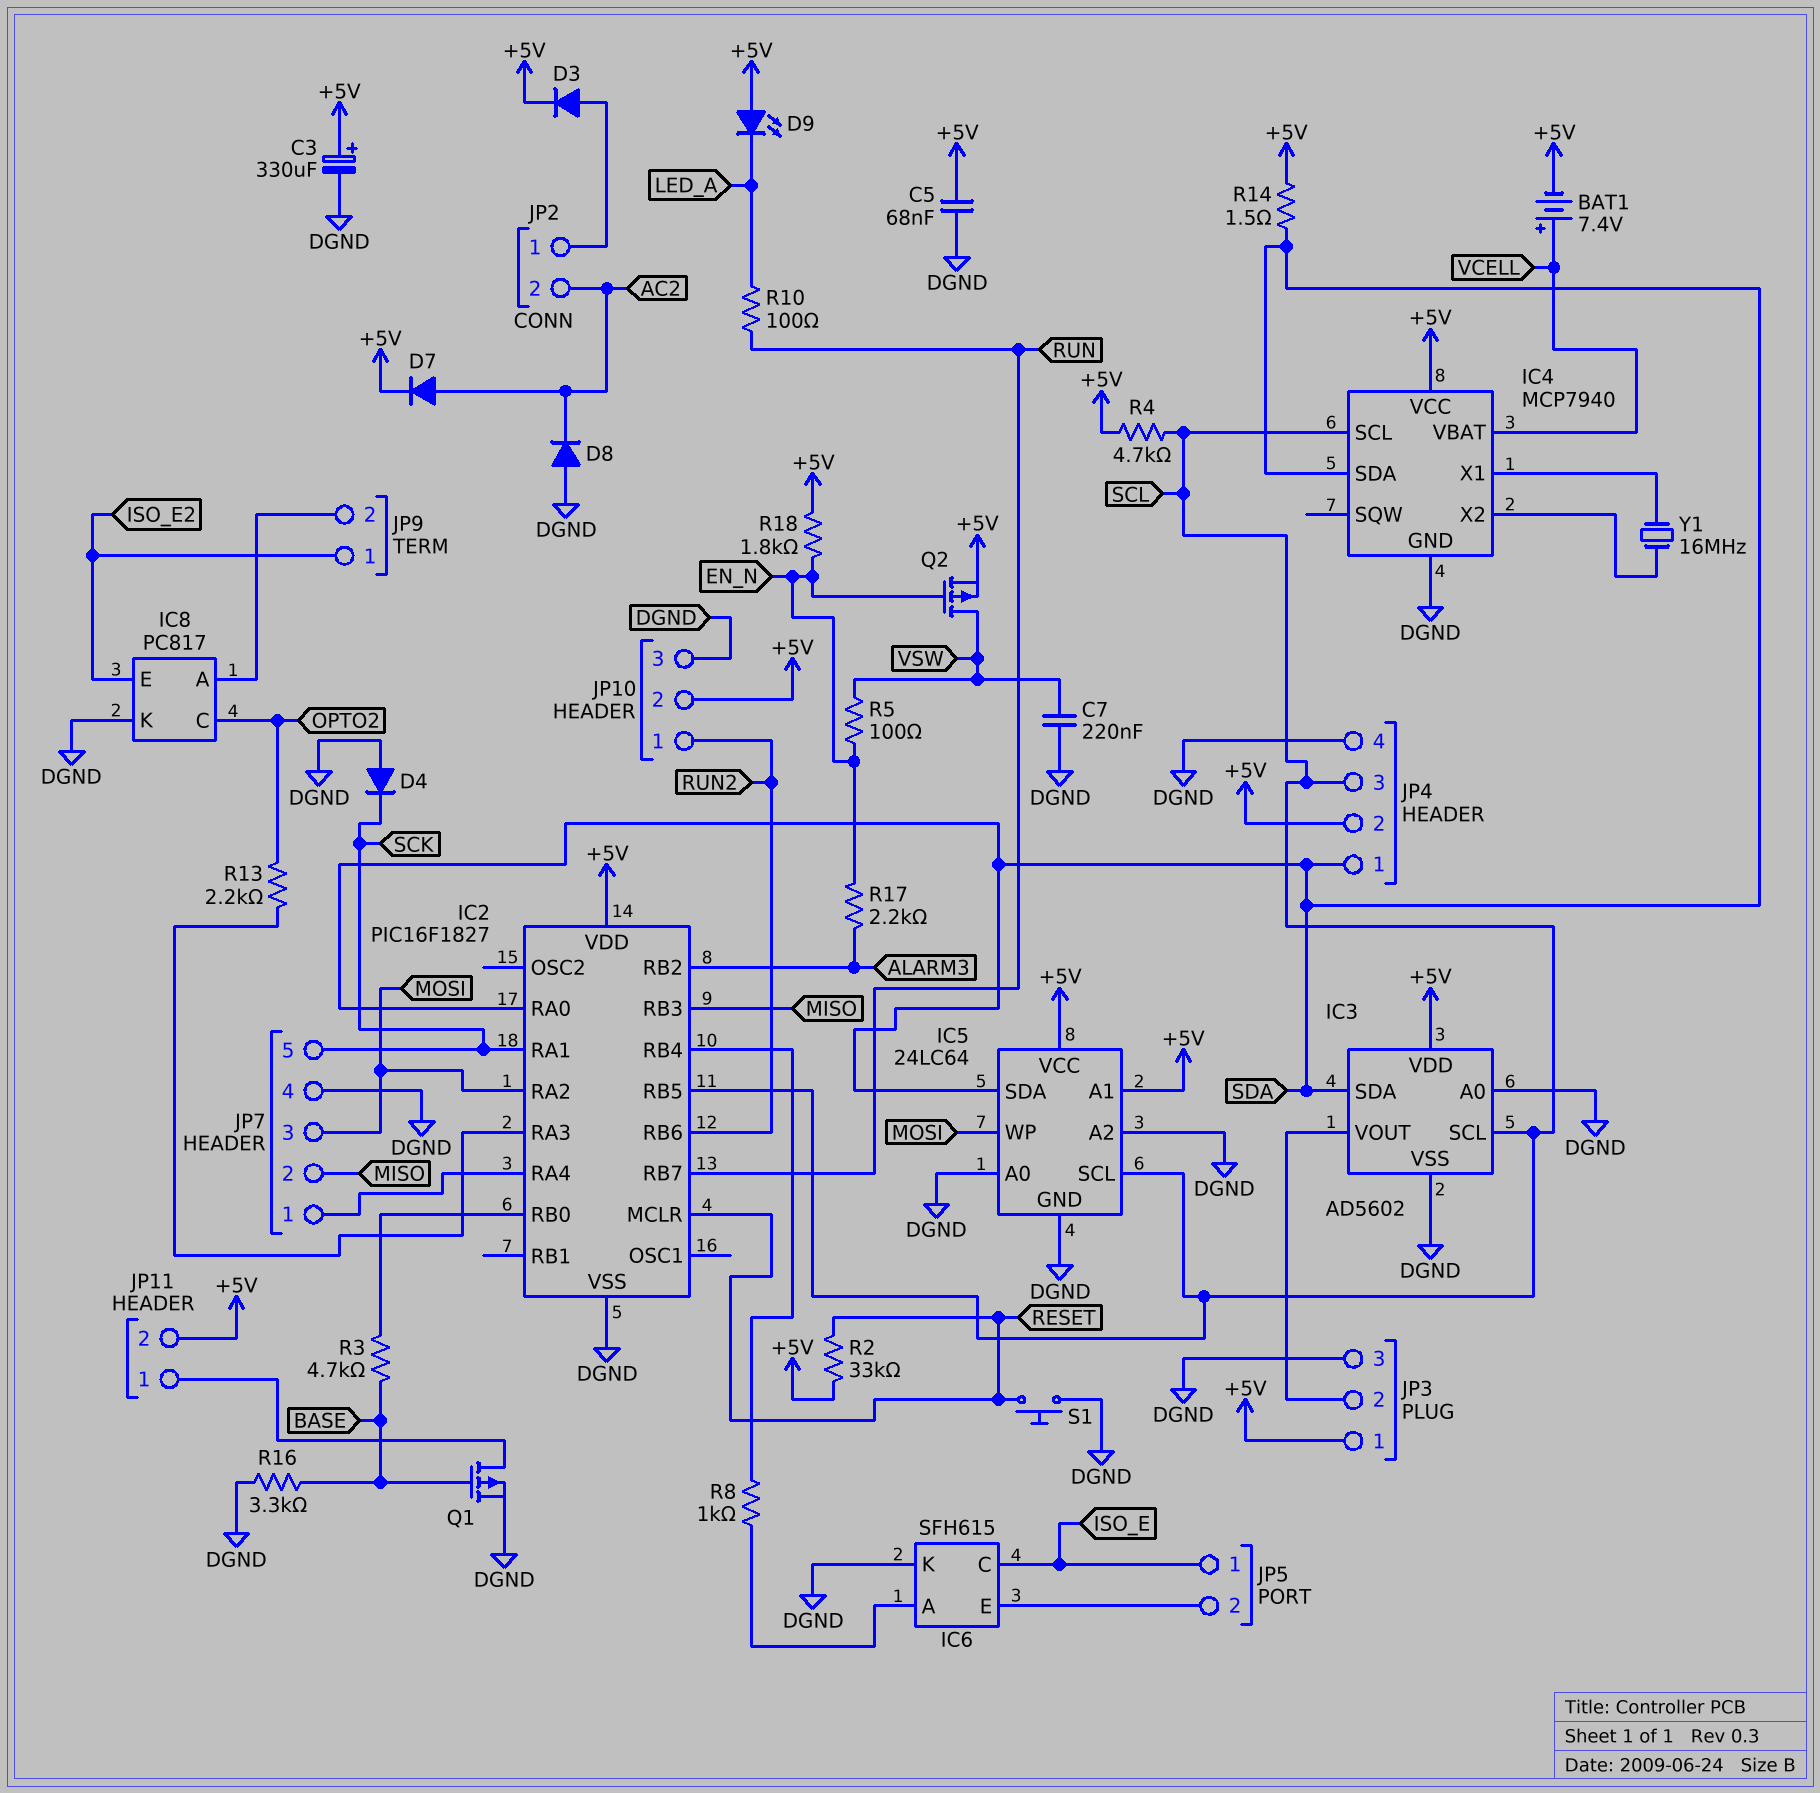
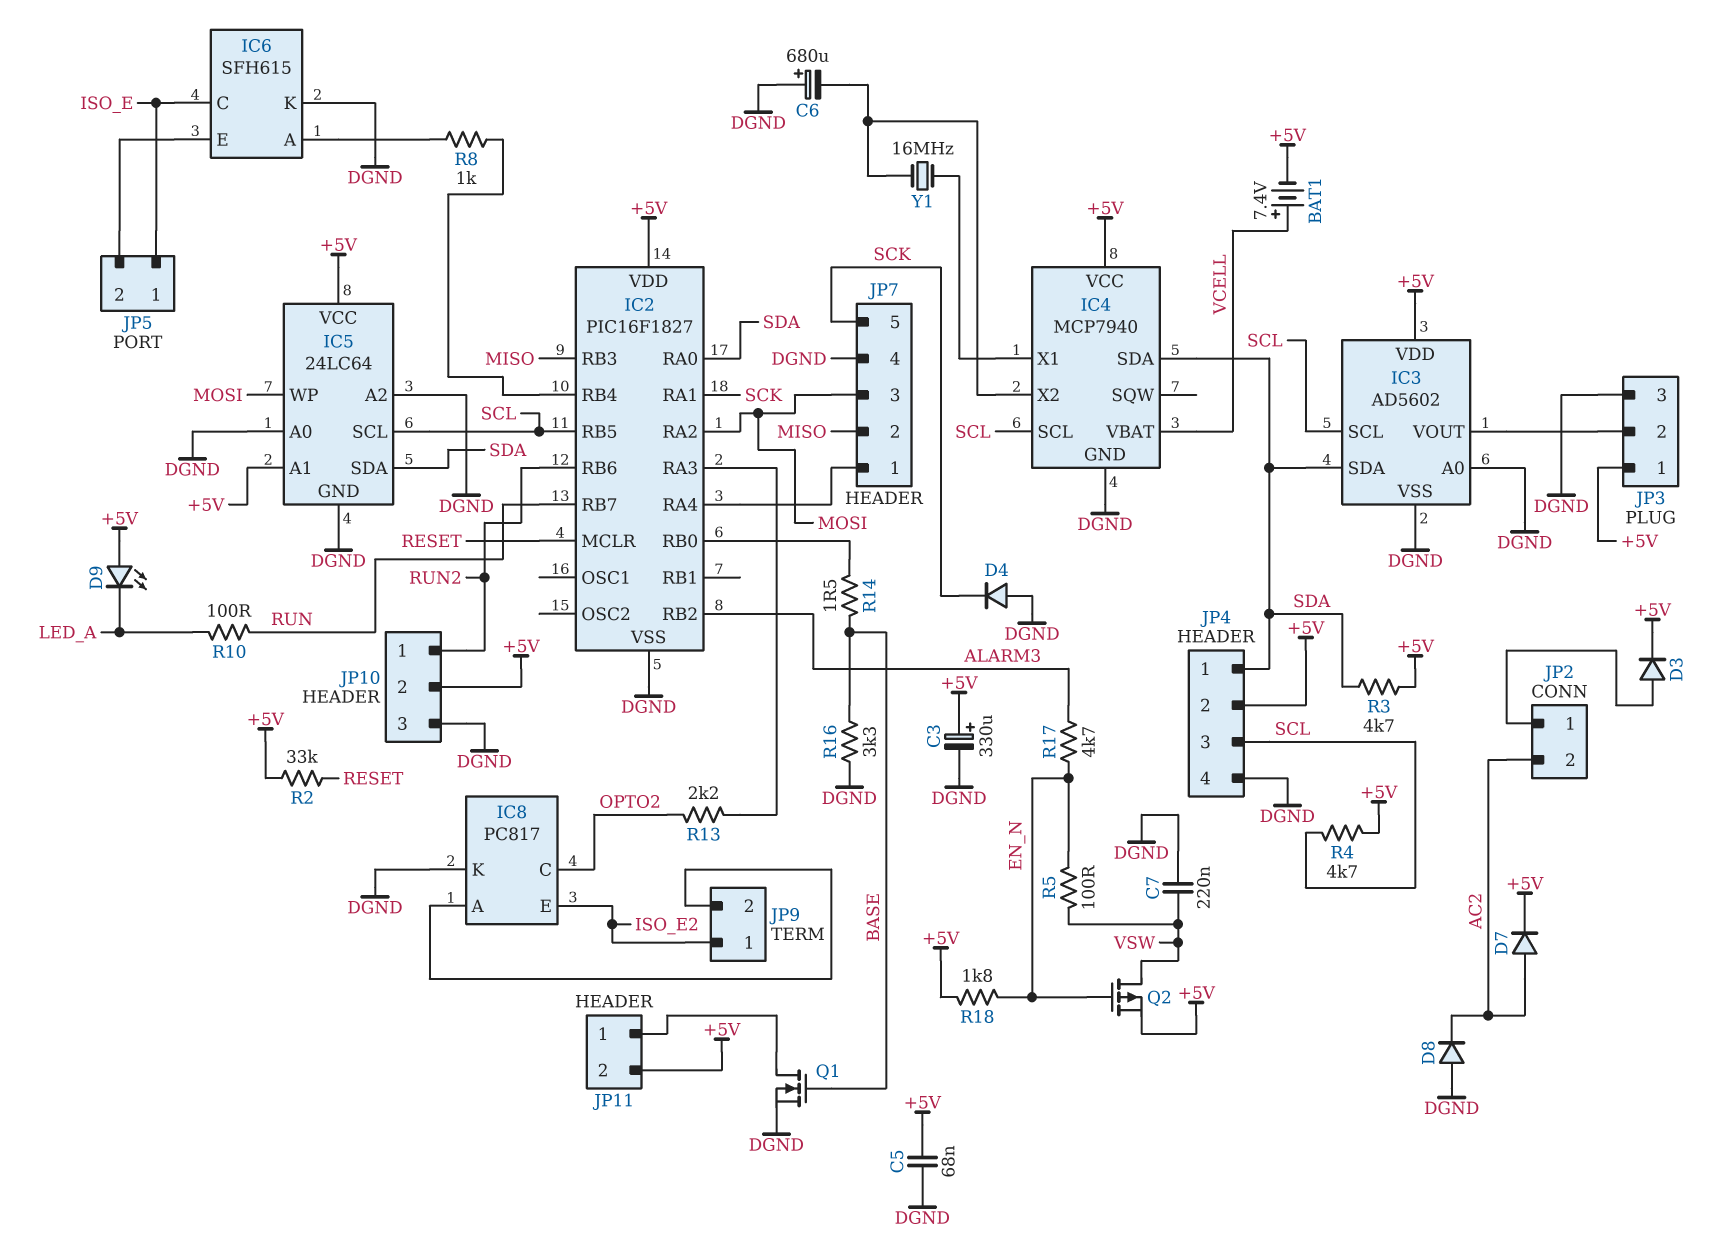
C6: none -> 680uF (plus DGND, minus IC4/X2)
Q1: PMOS (G BASE, D JP11/1, S DGND) -> NMOS (G BASE, D JP11/1, S DGND)
R3: 4.7k (BASE, IC2/RB0) -> 4.7k (+5V, SDA)
R14: 1.5 (+5V, SDA) -> 1.5 (BASE, IC2/RB0)
R17: 2.2k (ALARM3, EN_N) -> 4.7k (ALARM3, EN_N)
S1: button (DGND, RESET) -> none

